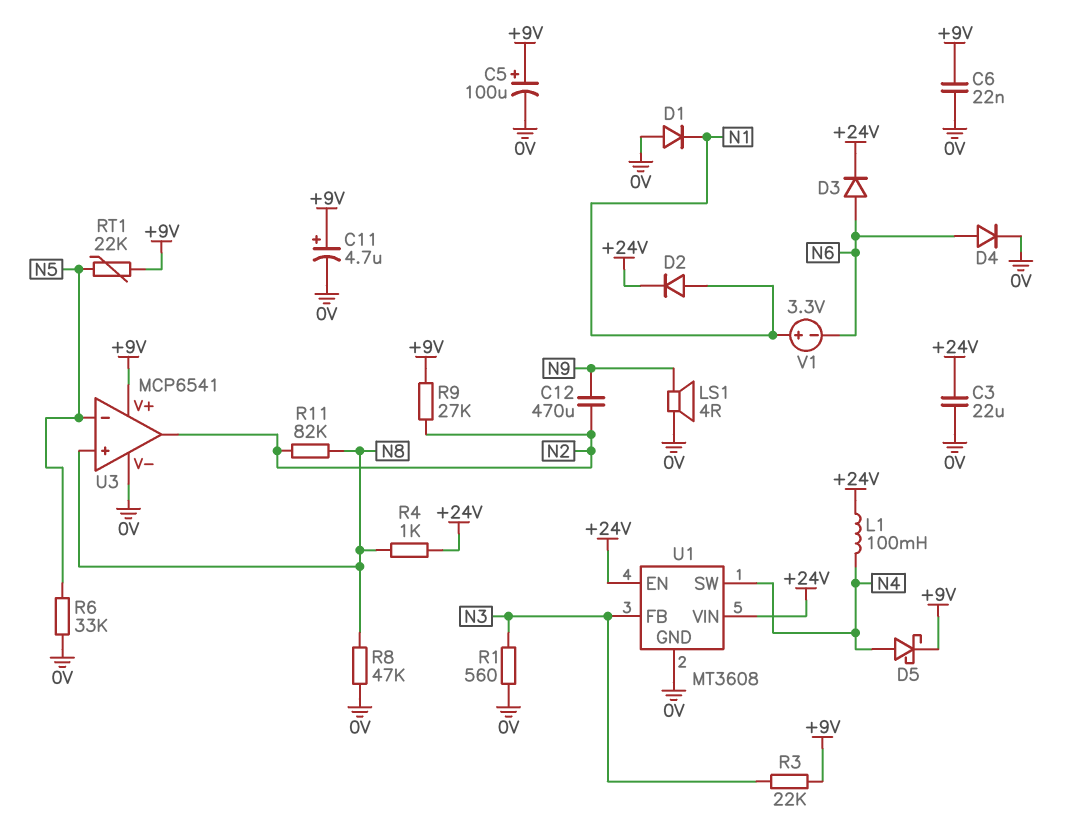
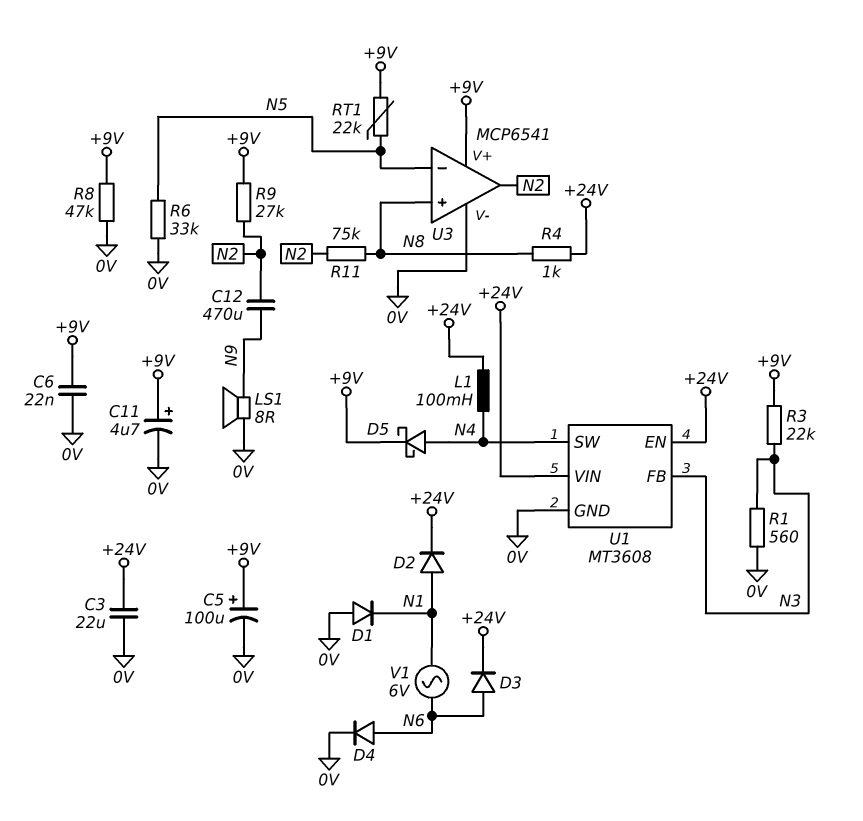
LS1: speaker 4R (0V, N9) -> speaker 8R (0V, N9)
R8: 47k (0V, N8) -> 47k (+9V, 0V)
R11: 82k (N2, N8) -> 75k (N2, N8)
V1: 3.3V (plus N1, minus N6) -> AC 6V (N1, N6)

